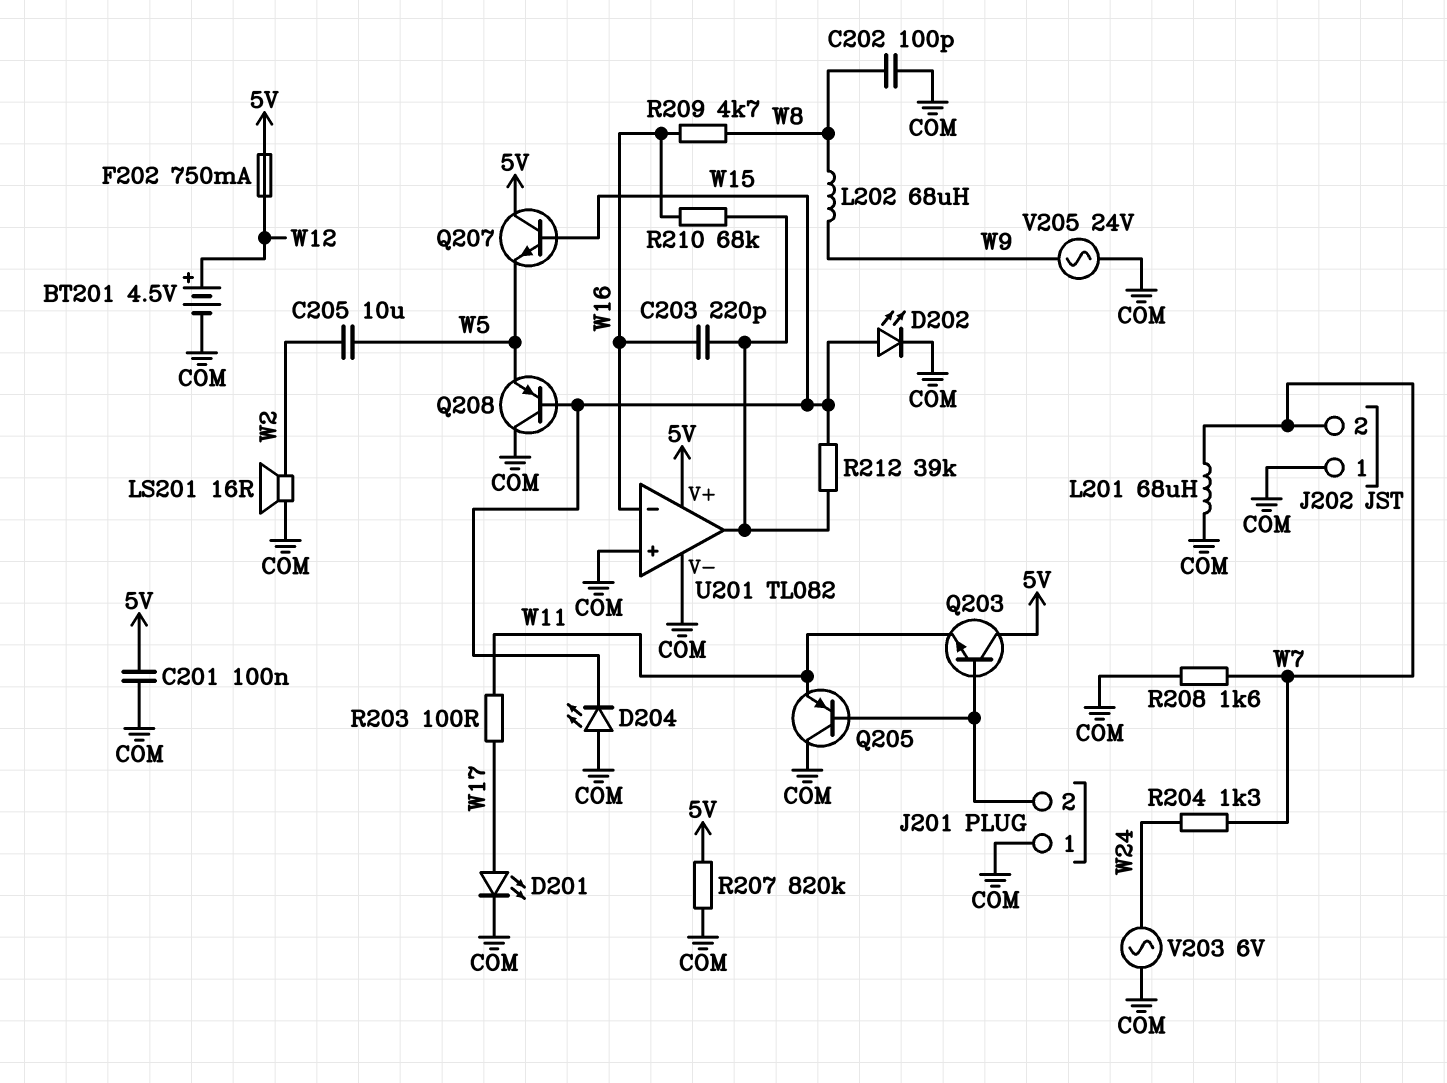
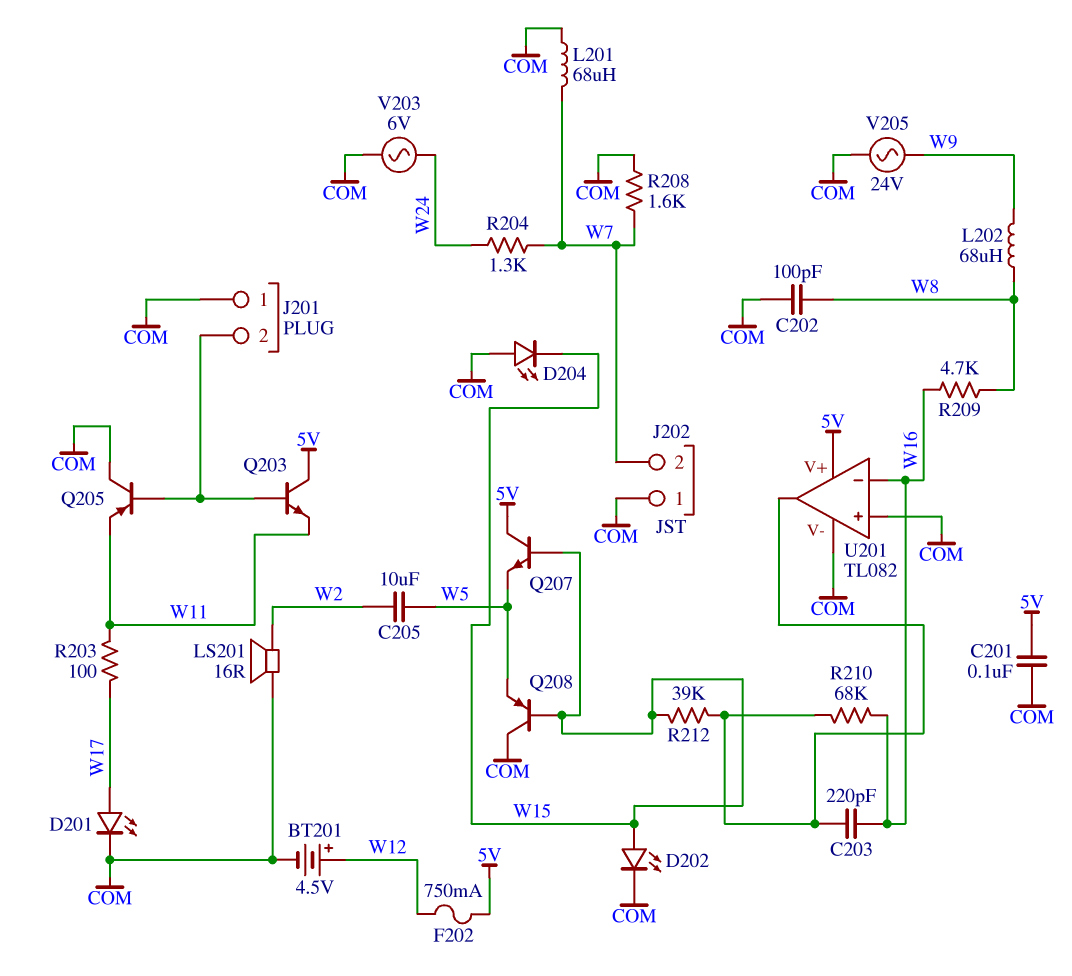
R207: 820k (5V, COM) -> none

